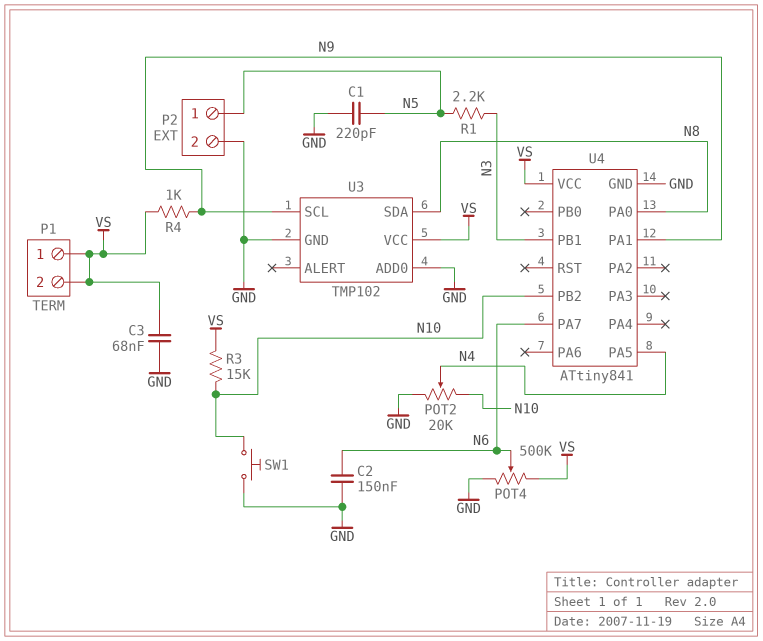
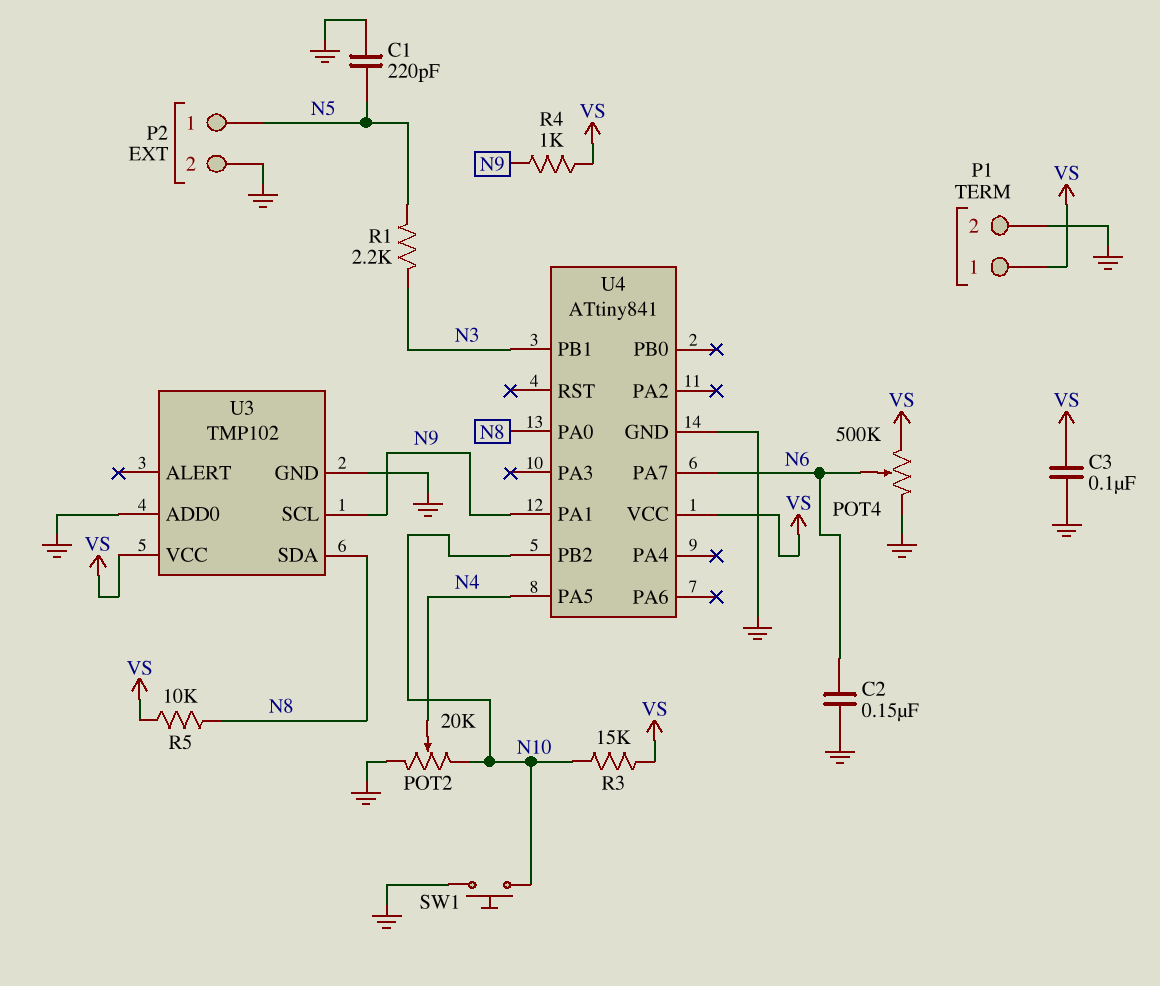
C3: 68nF (GND, VS) -> 100nF (GND, VS)
P1 pin 2: VS -> GND
R5: none -> 10k (N8, VS)

